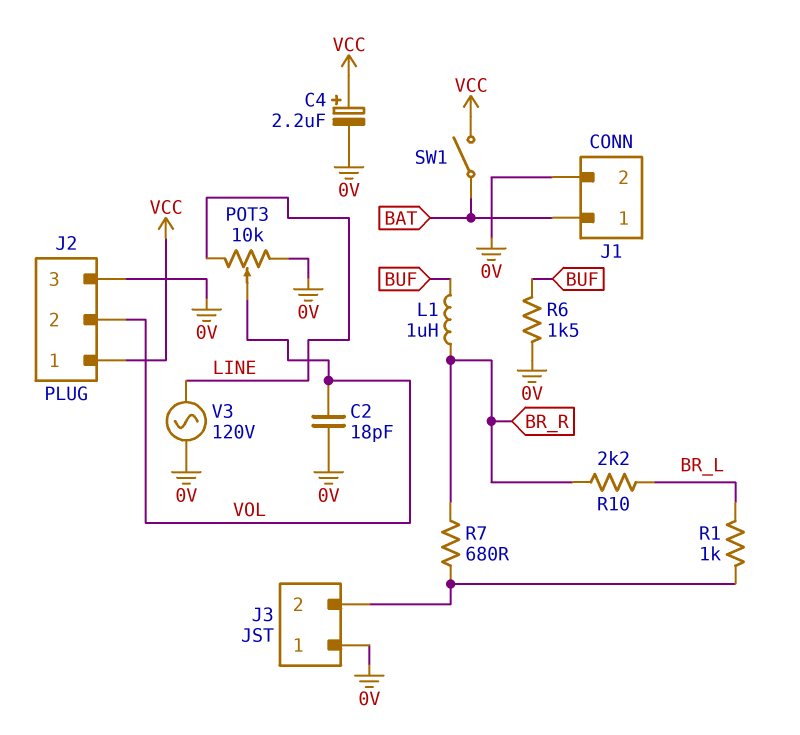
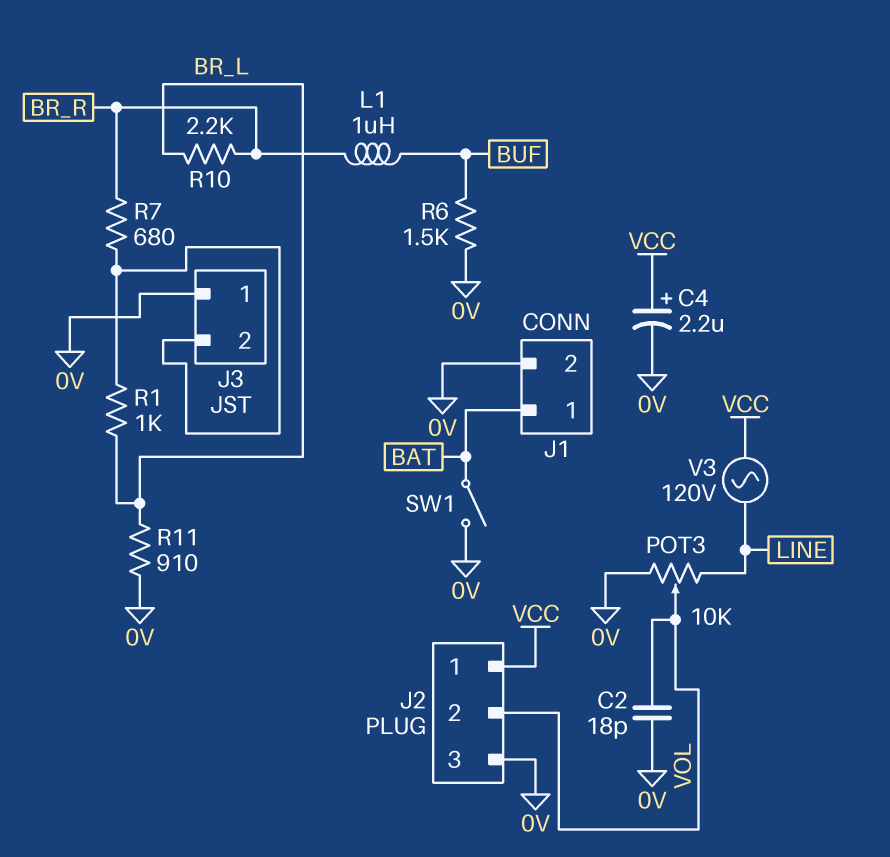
R11: none -> 910 (0V, BR_L)
SW1: switch (BAT, VCC) -> switch (0V, BAT)
V3: AC 120V (0V, LINE) -> AC 120V (LINE, VCC)

